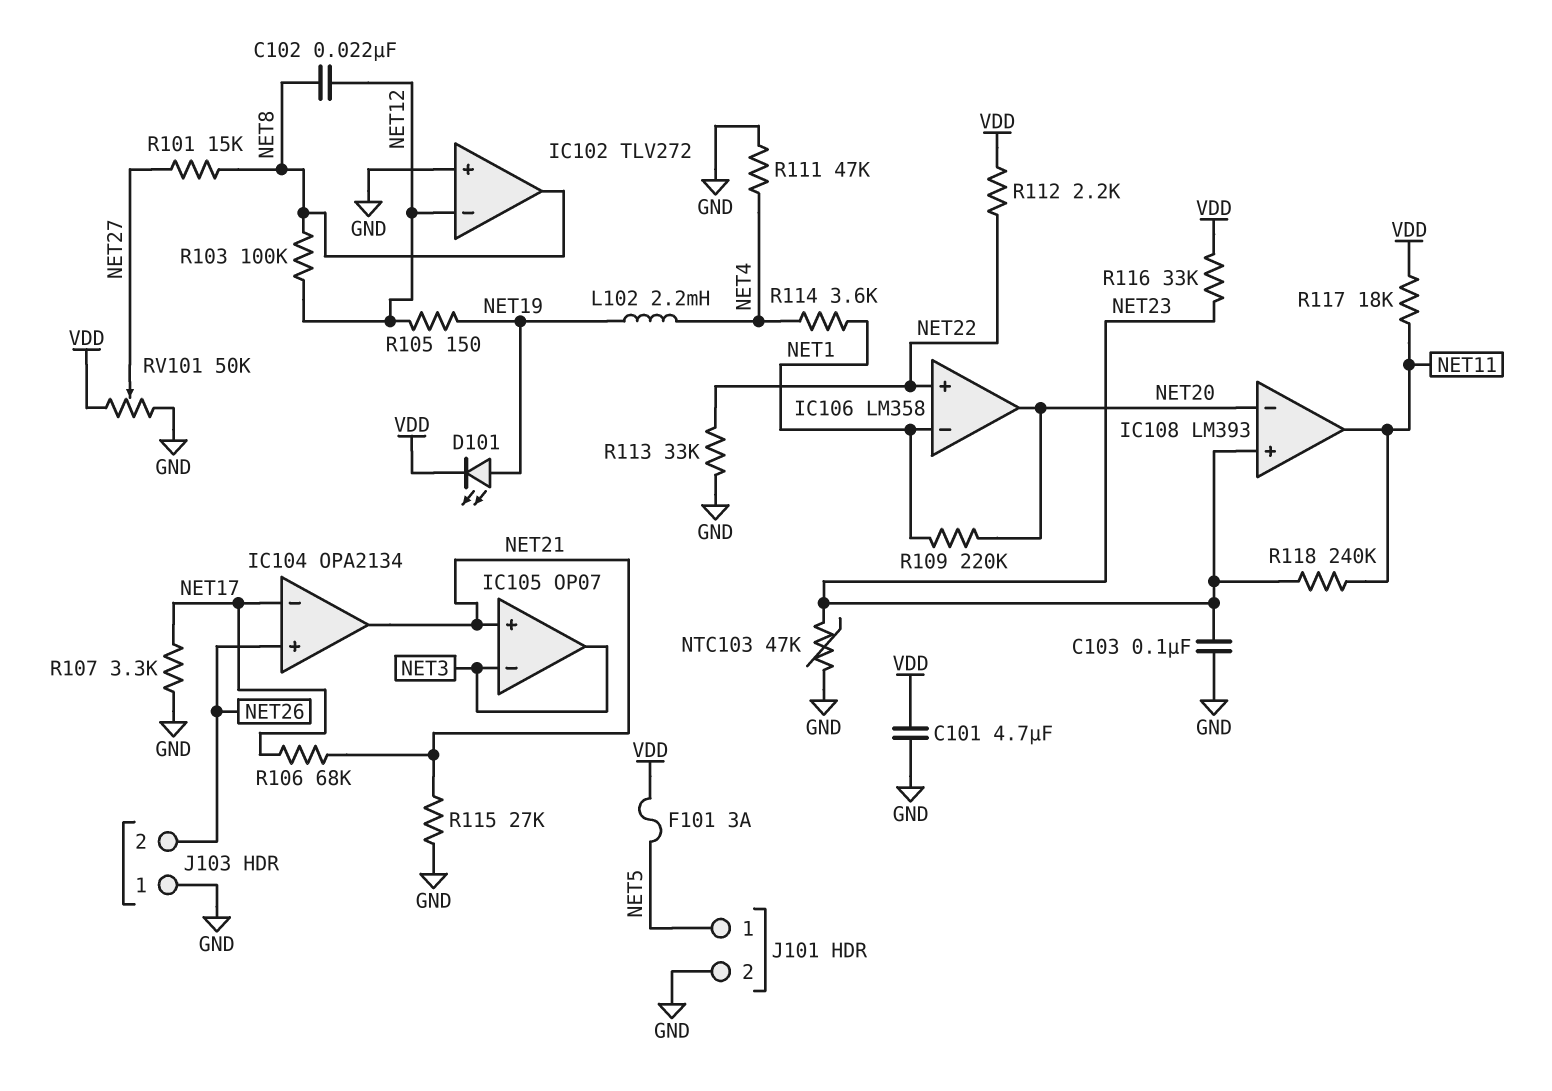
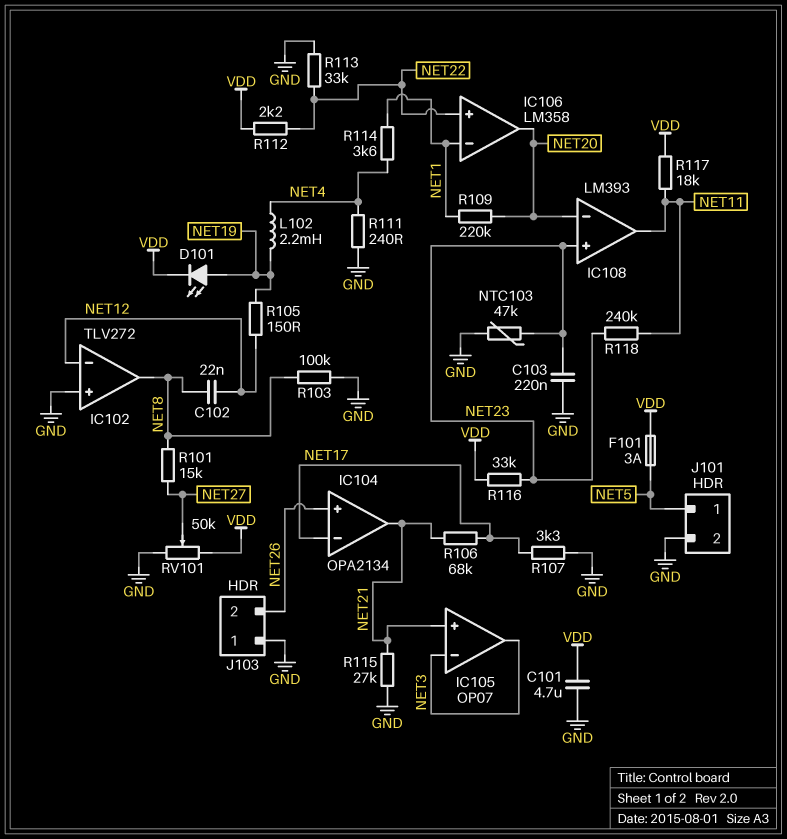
C103: 100nF (GND, NET23) -> 220nF (GND, NET23)
R103: 100k (NET8, NET12) -> 100k (GND, NET8)
R111: 47k (GND, NET4) -> 240 (GND, NET4)

